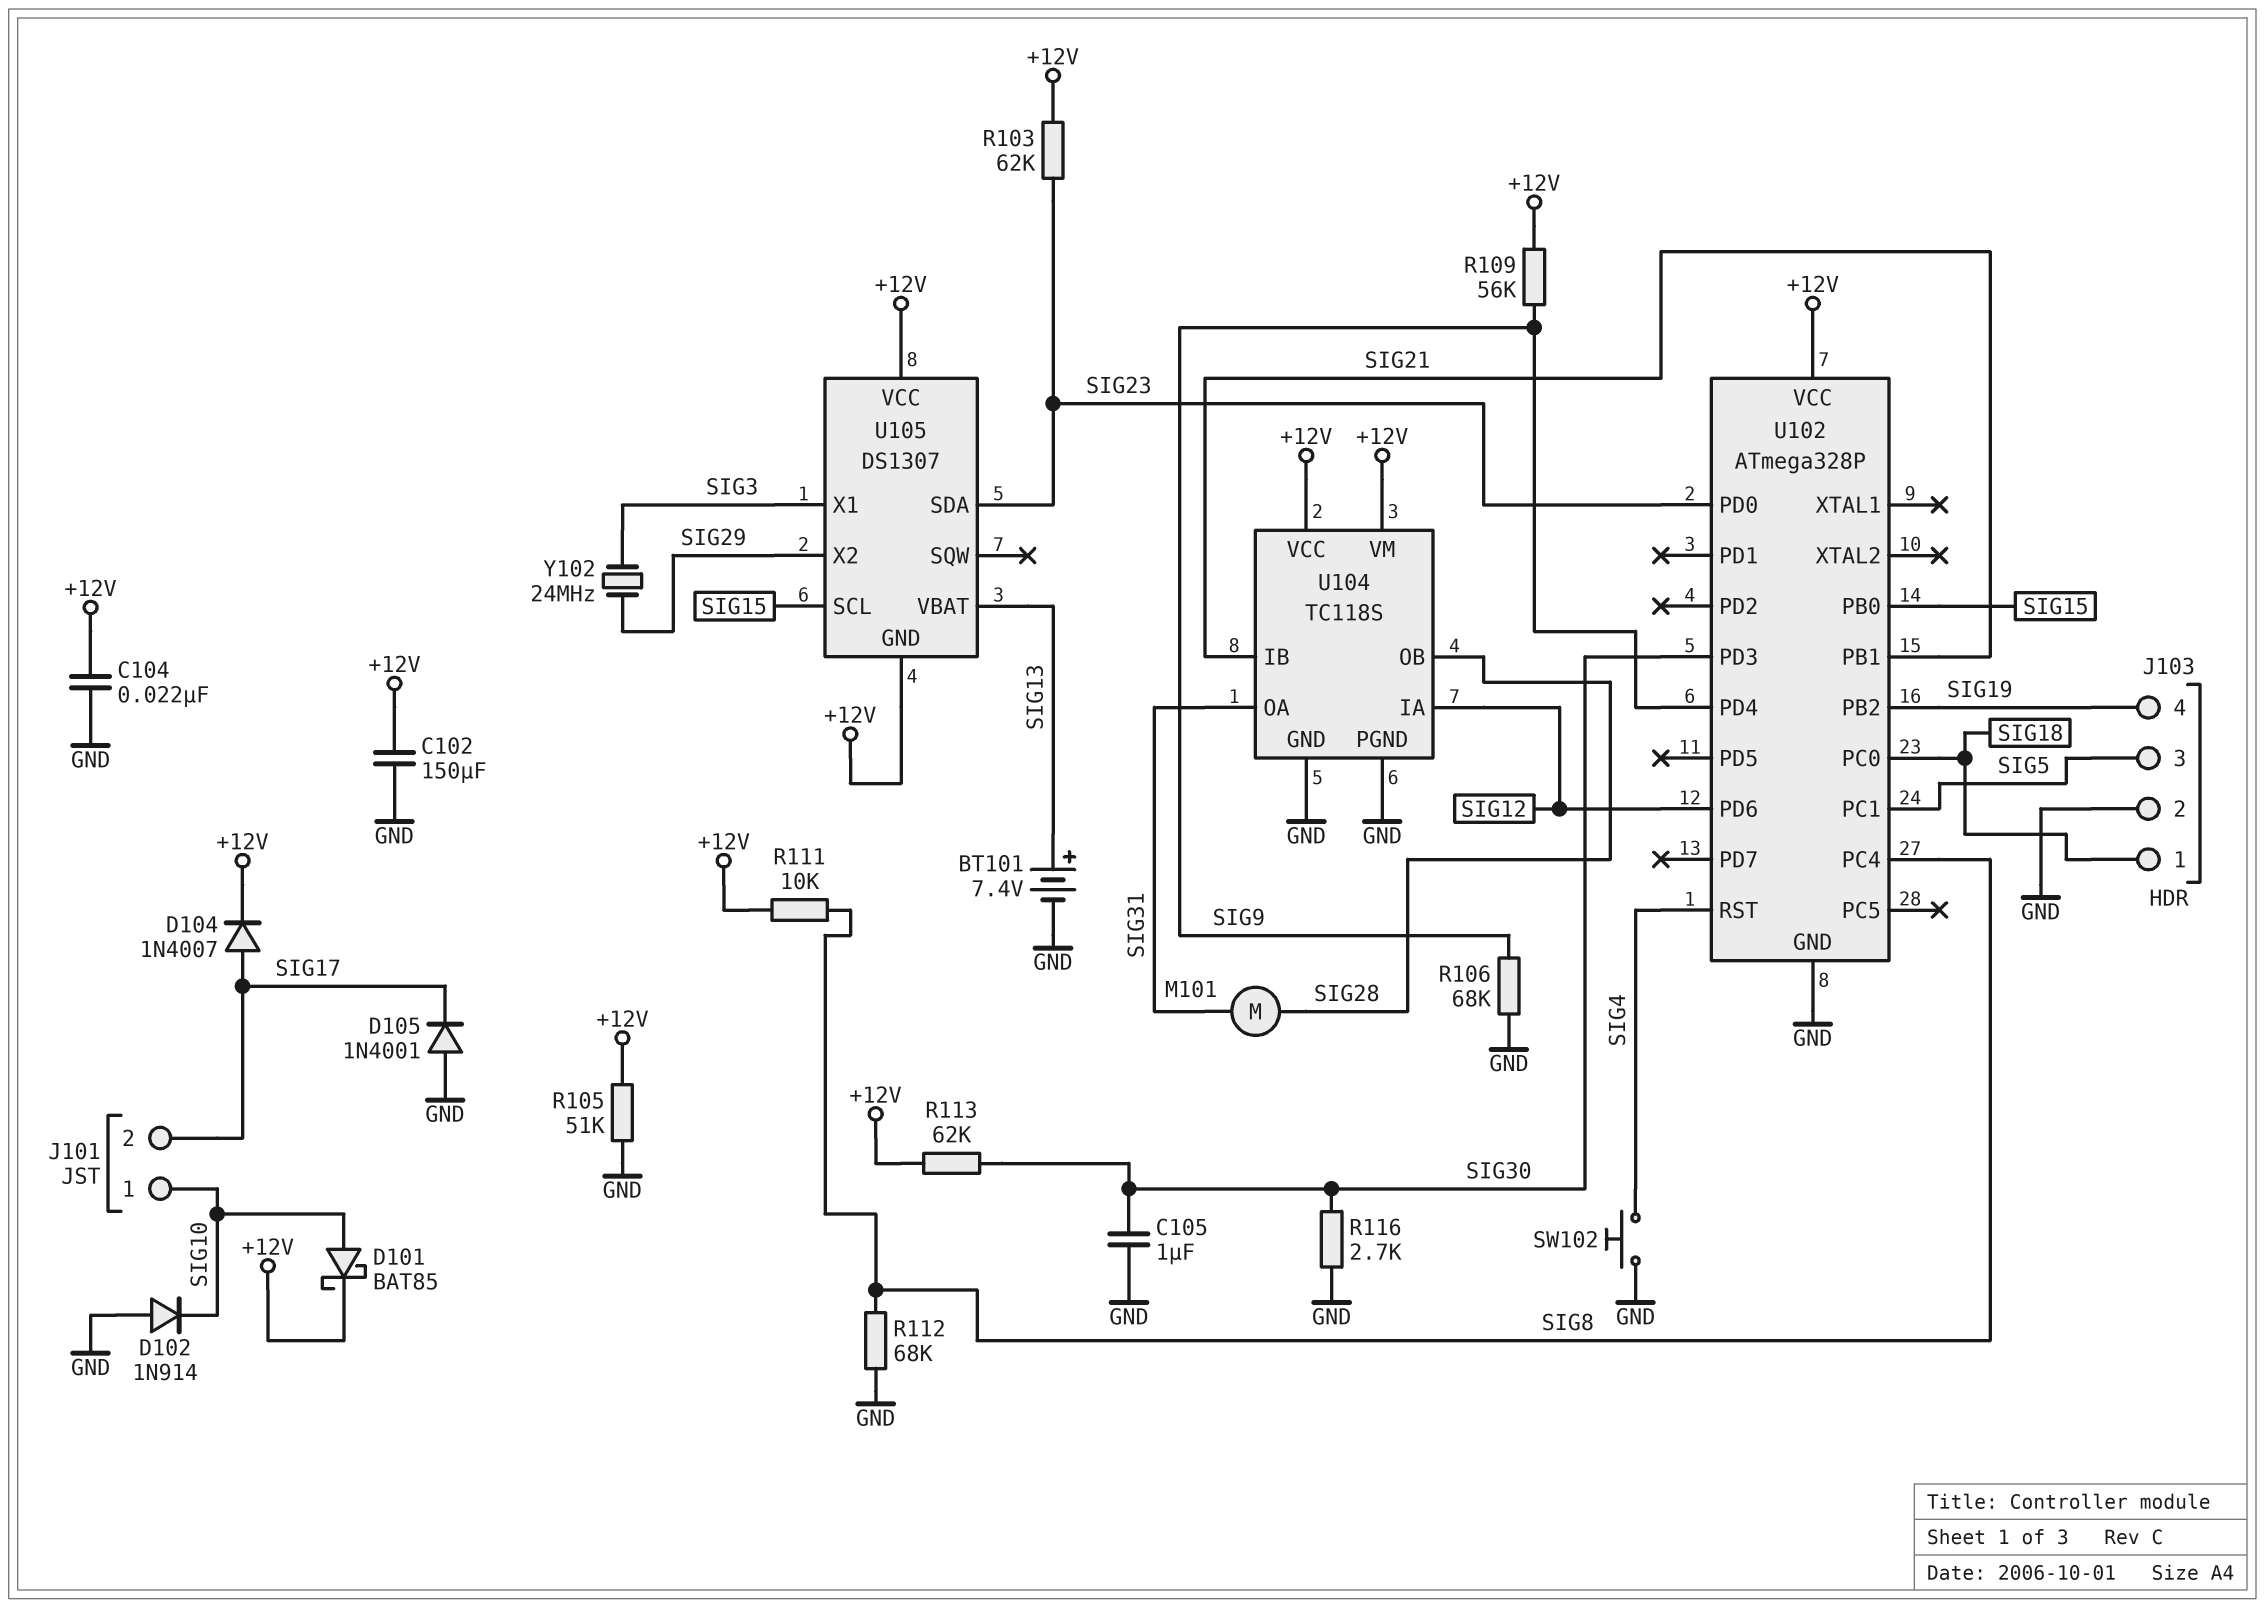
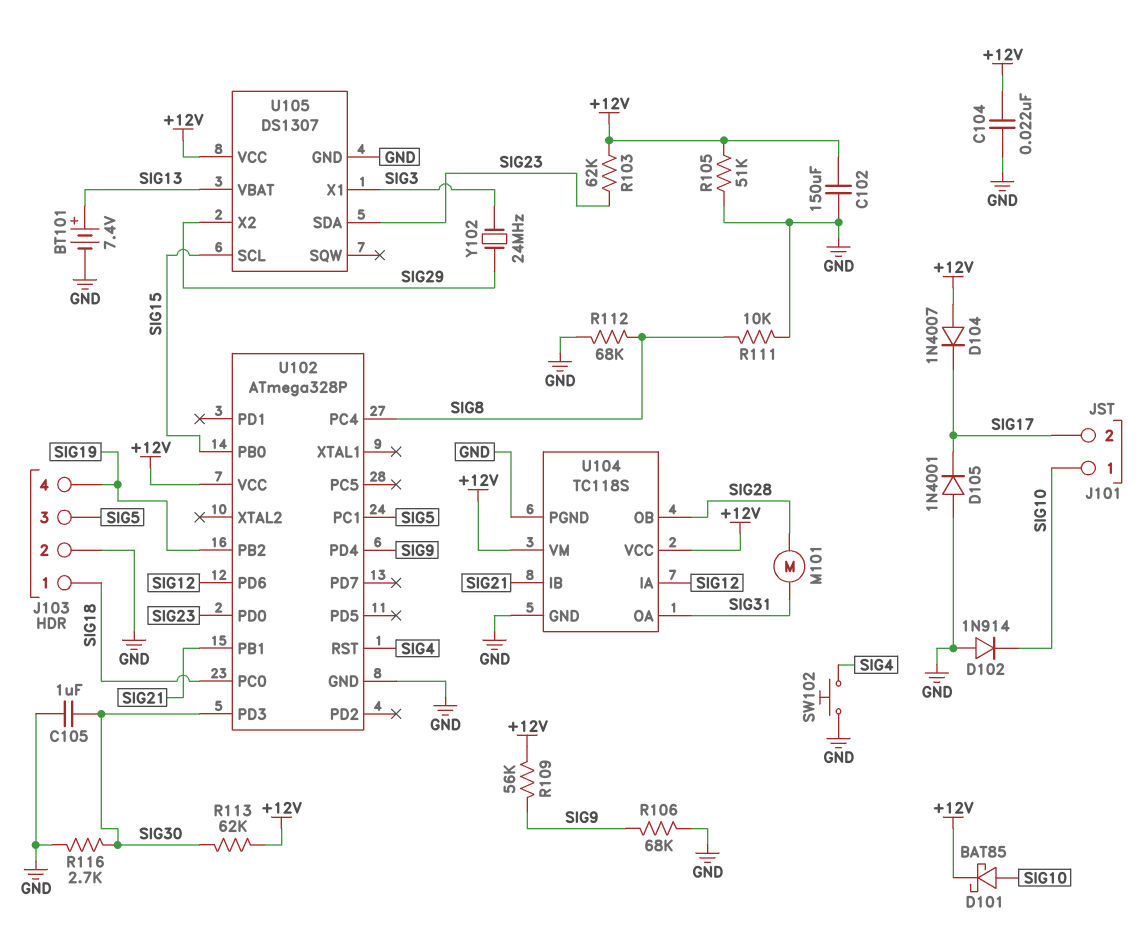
D104: diode 1N4007 (A SIG17, K +12V) -> diode 1N4007 (A +12V, K SIG17)
R111: 10k (+12V, SIG8) -> 10k (GND, SIG8)
U105 pin GND: +12V -> GND

